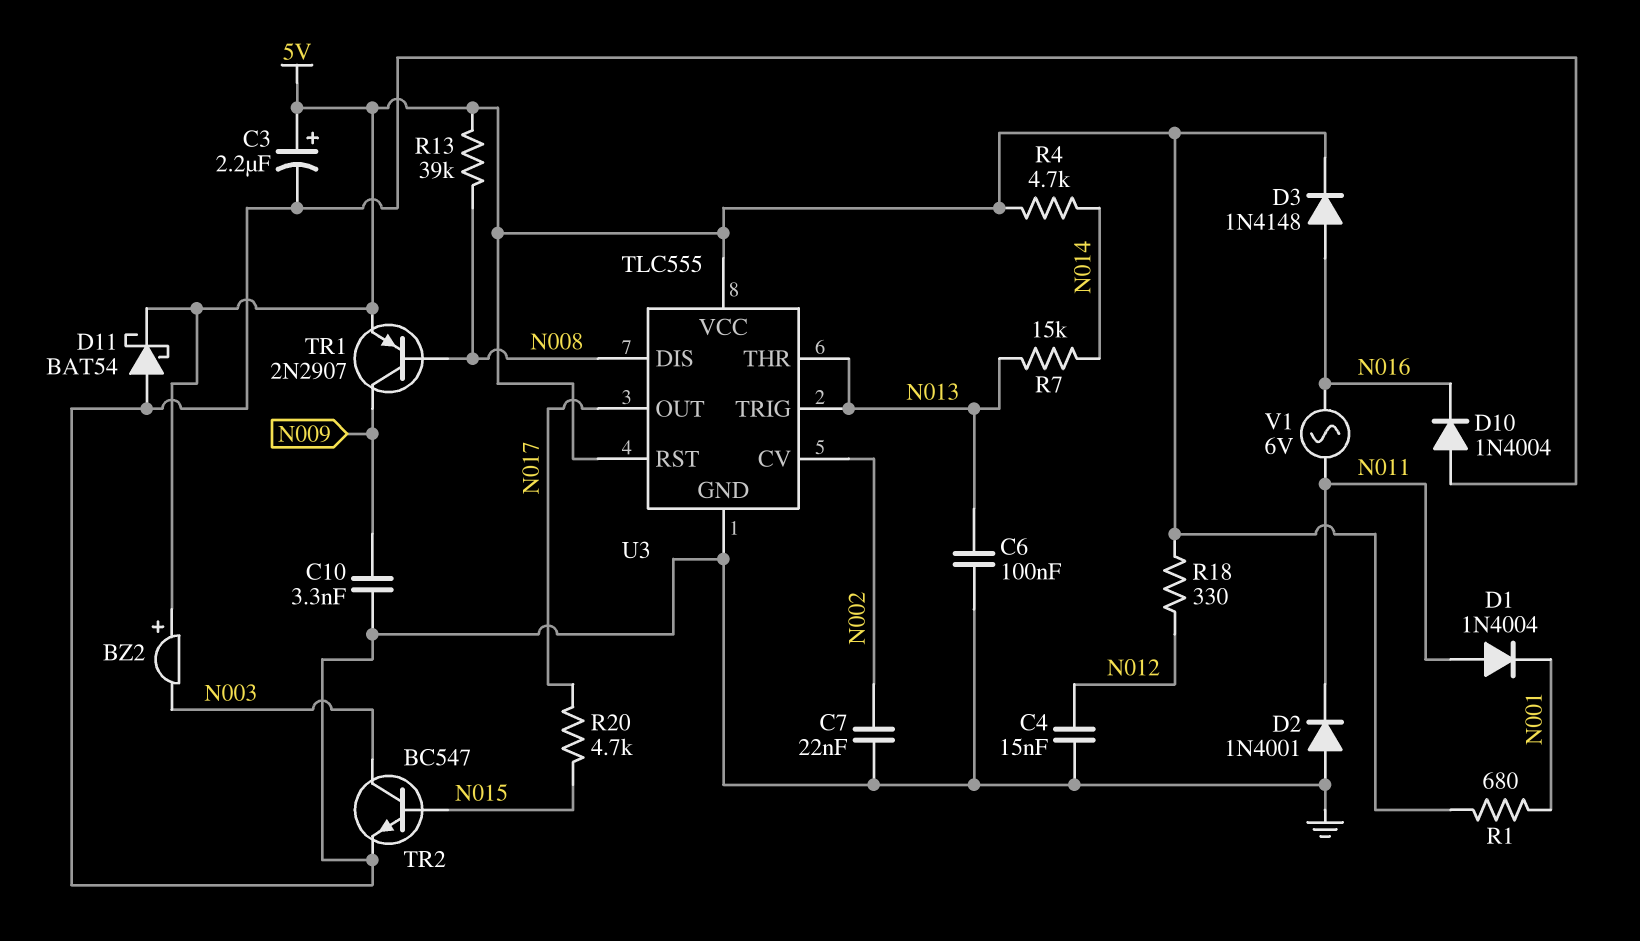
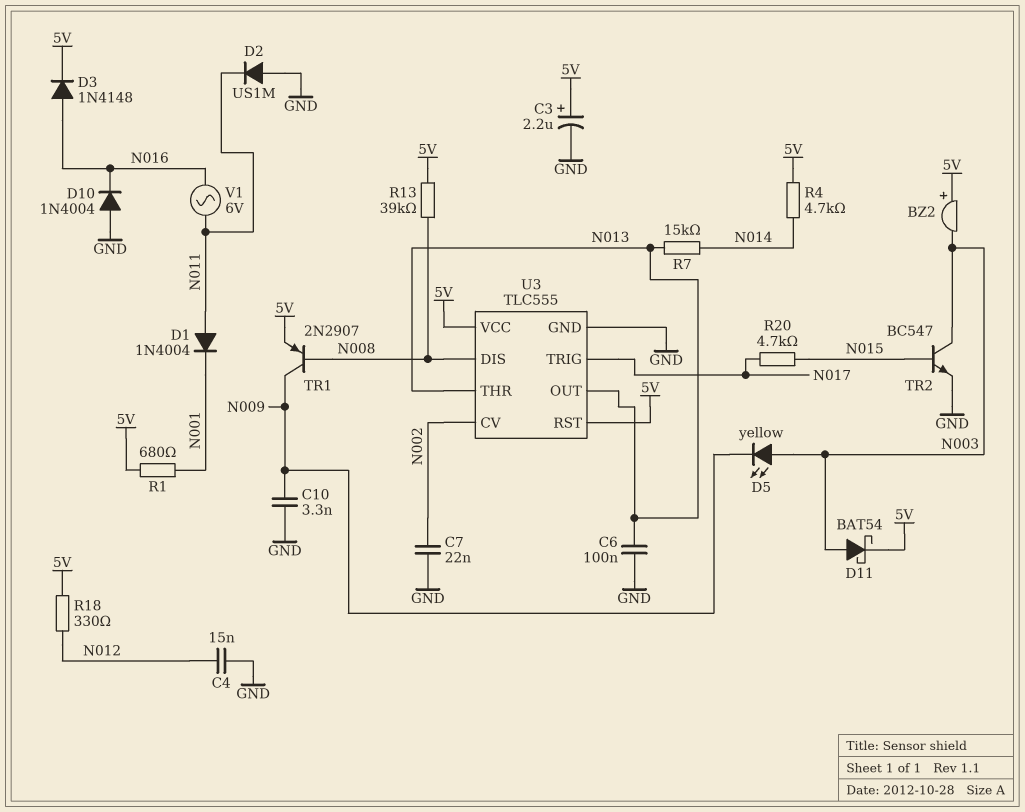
D2: diode 1N4001 (A GND, K N011) -> diode US1M (A GND, K N011)
D5: none -> LED yellow (A N003, K N009)
D11: schottky BAT54 (A GND, K 5V) -> schottky BAT54 (A N003, K 5V)
U3 pin OUT: N017 -> N013
U3 pin TRIG: N013 -> N017

